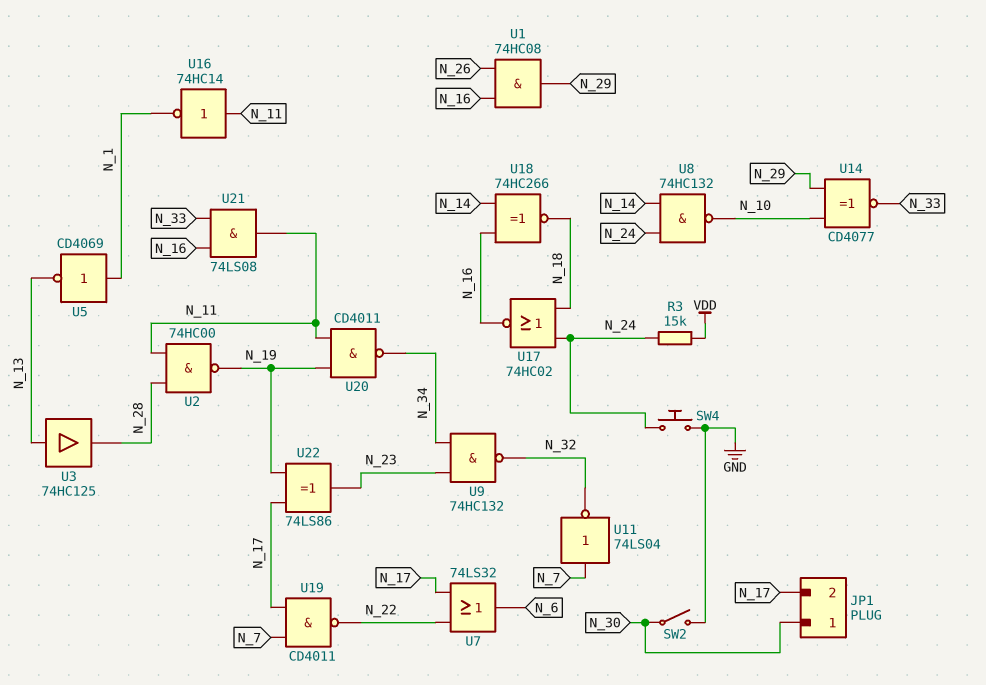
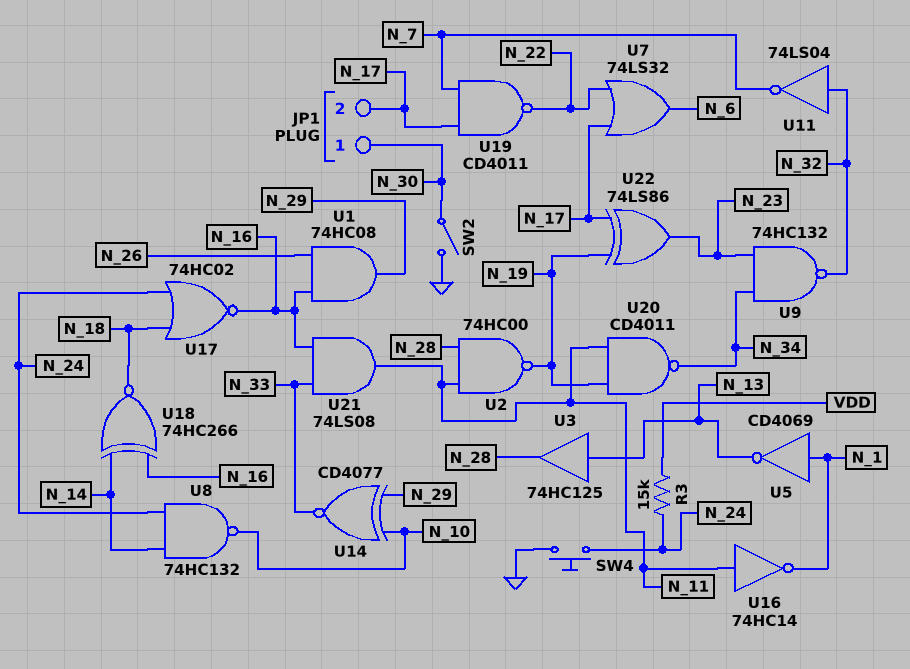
U11: NOT 74LS04 (in N_7, out N_32) -> NOT 74LS04 (in N_32, out N_7)

